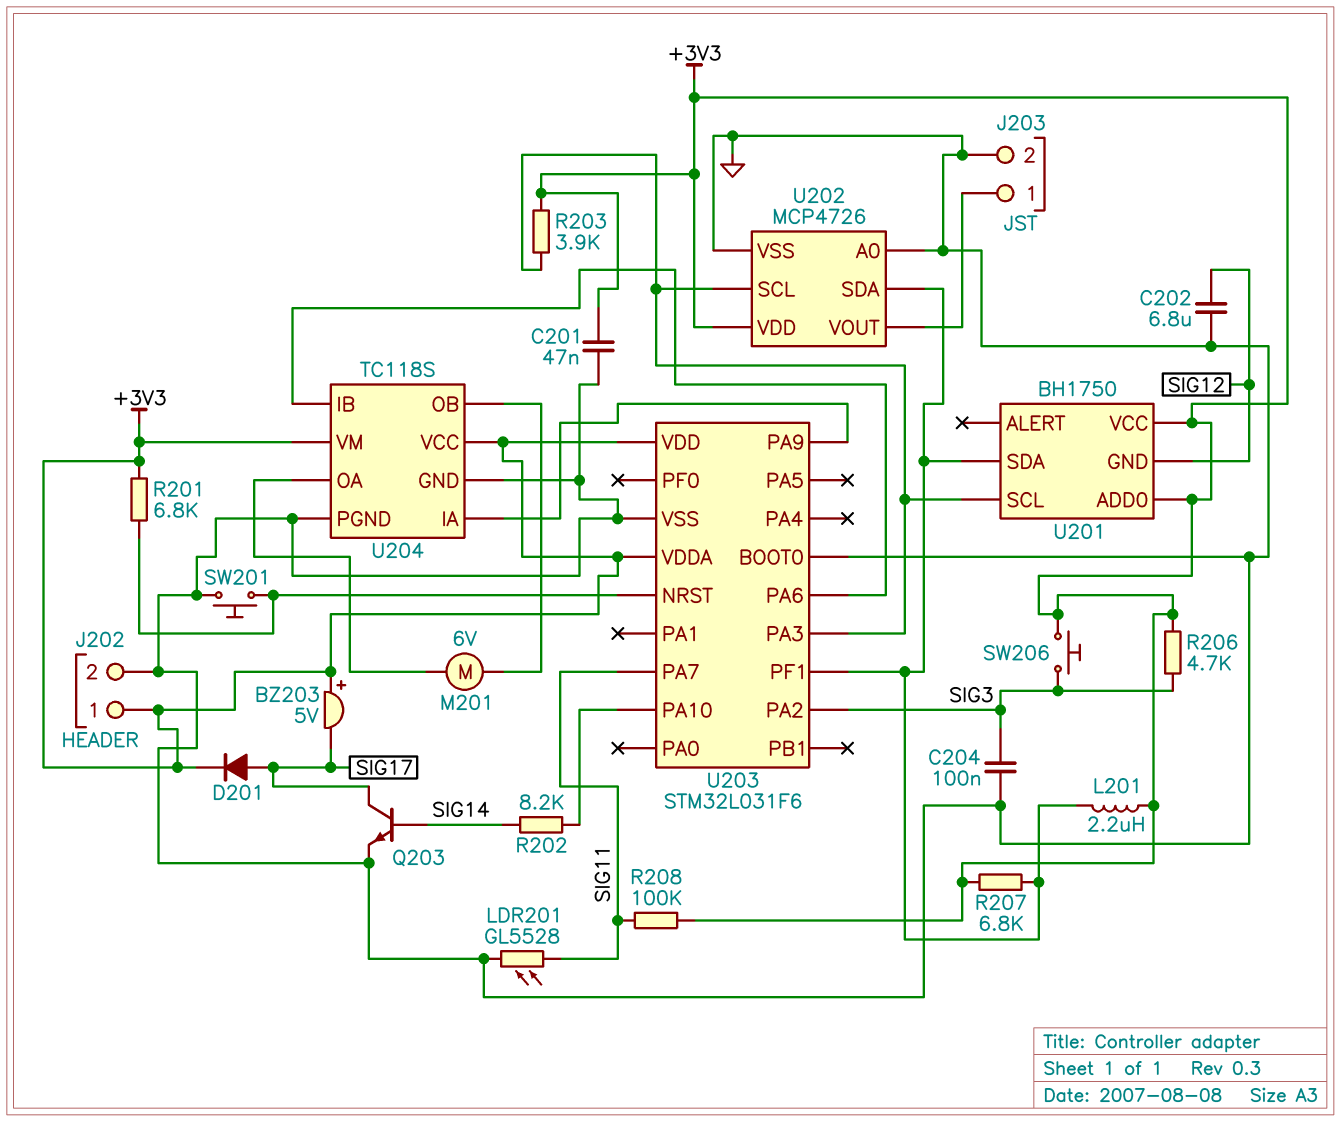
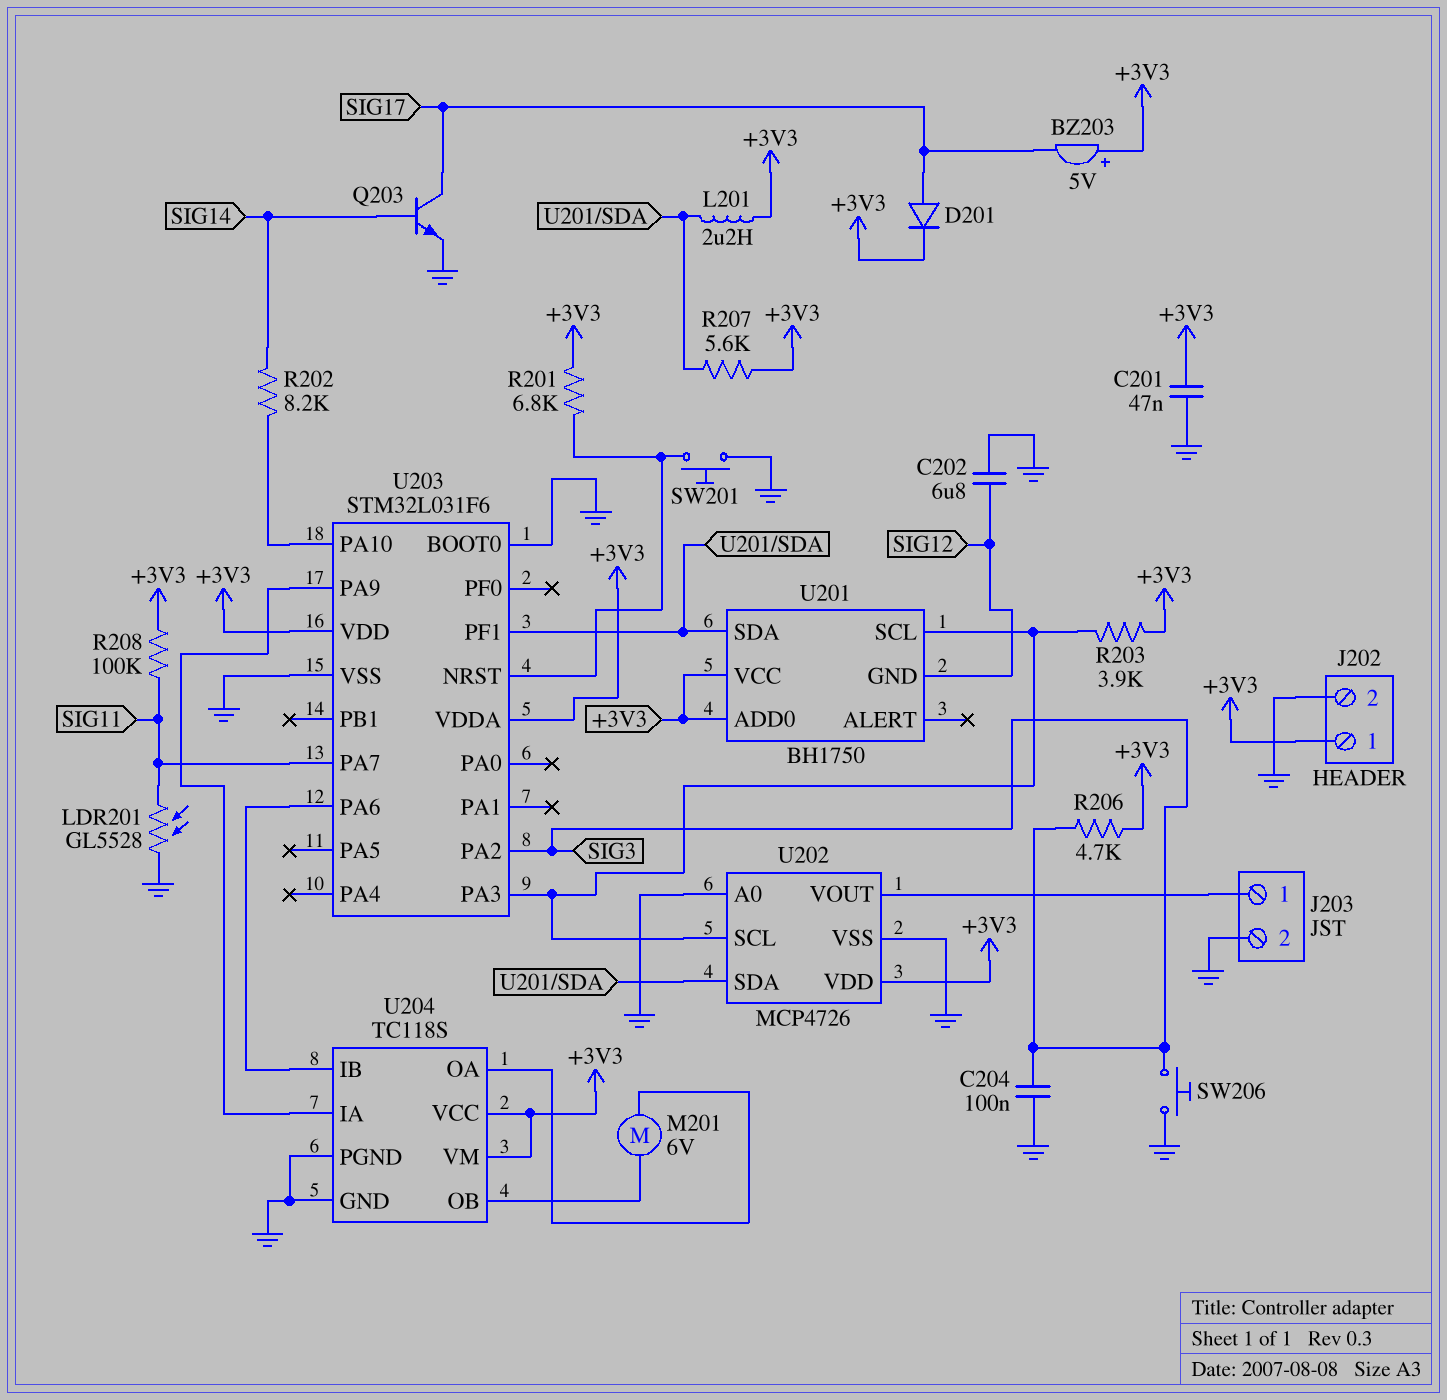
R207: 6.8k (+3V3, U201/SDA) -> 5.6k (+3V3, U201/SDA)
SW206: button (+3V3, SIG3) -> button (GND, SIG3)

